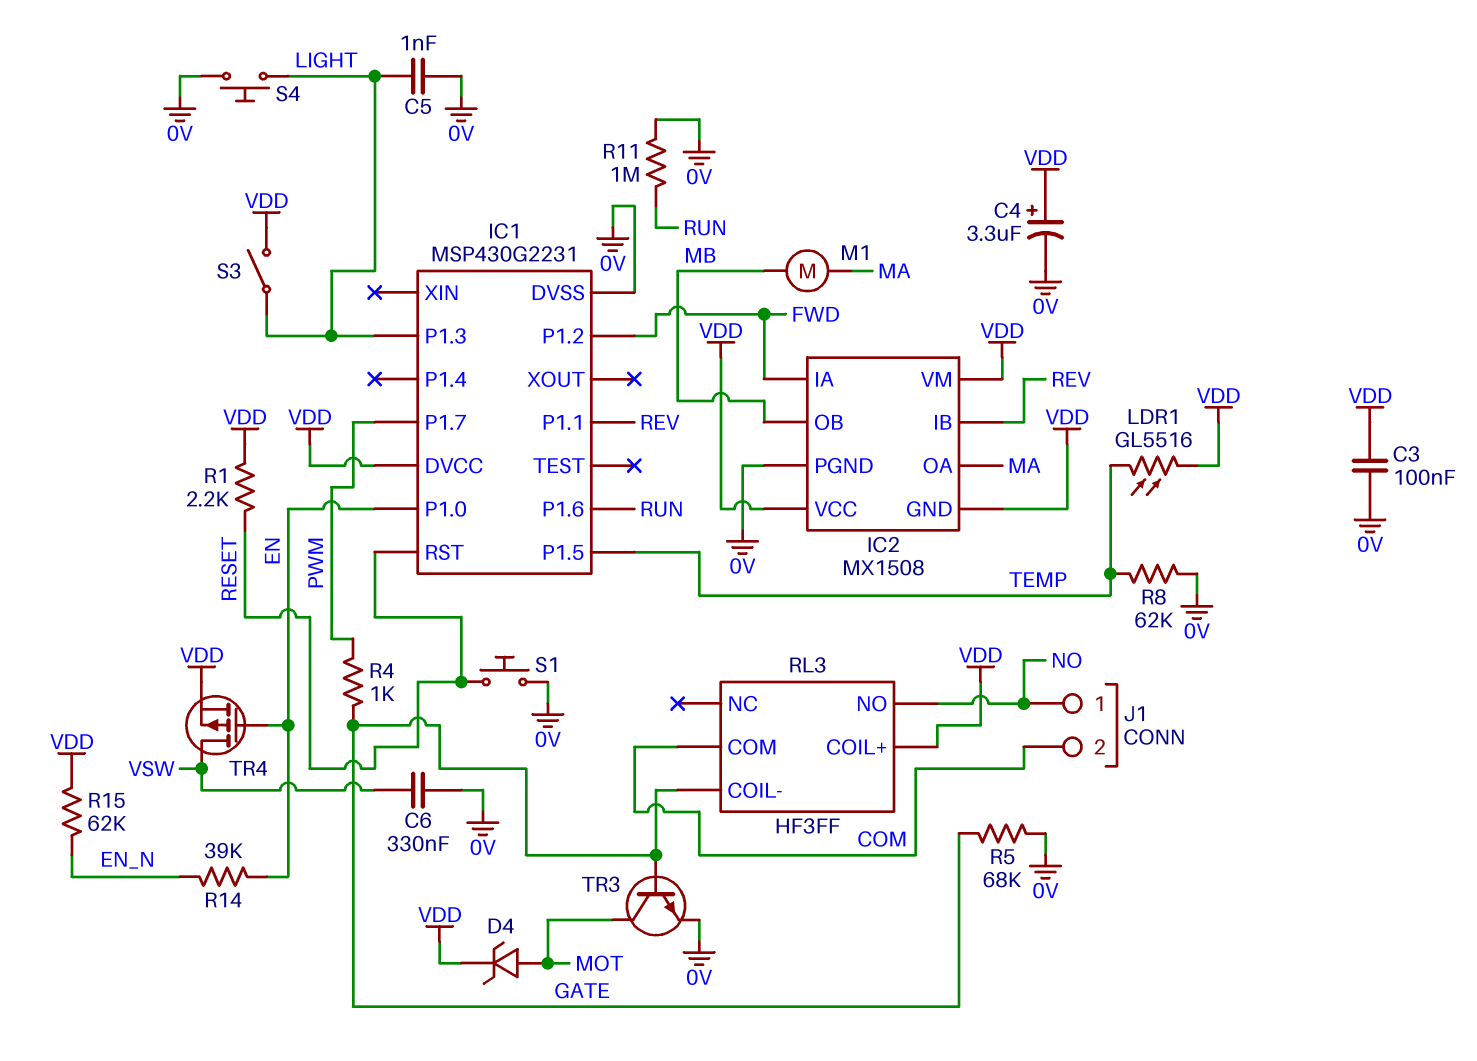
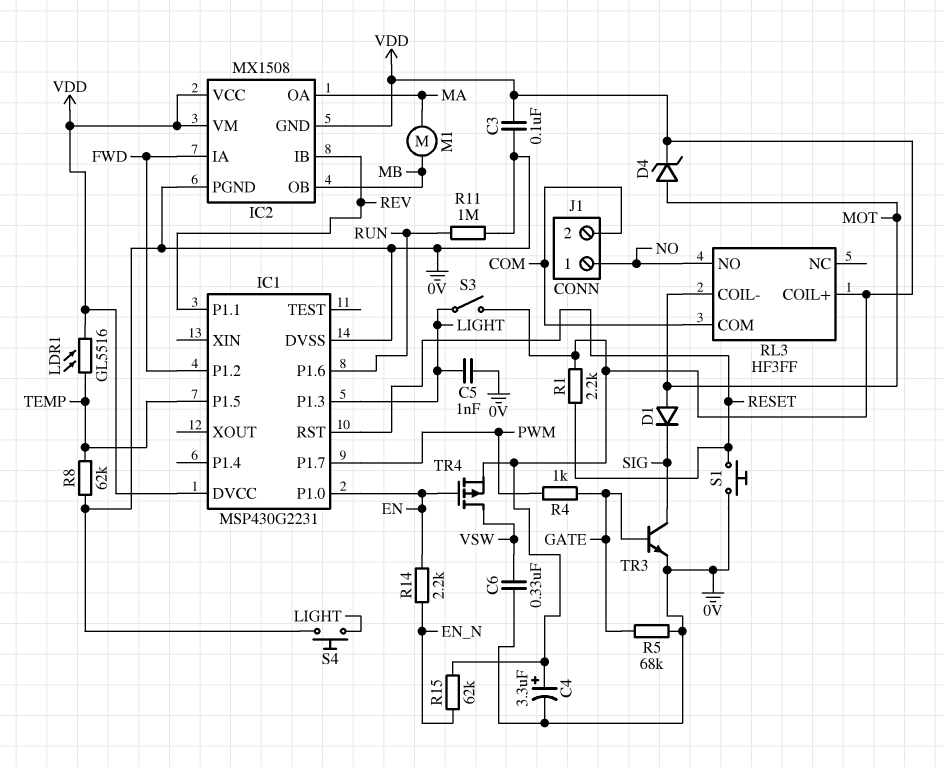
D1: none -> diode (A MOT, K SIG)
R14: 39k (EN, EN_N) -> 2.2k (EN, EN_N)
RL3 pin COIL-: GATE -> MOT
TR3: NPN (B GATE, C MOT, E 0V) -> NPN (B GATE, C SIG, E 0V)

